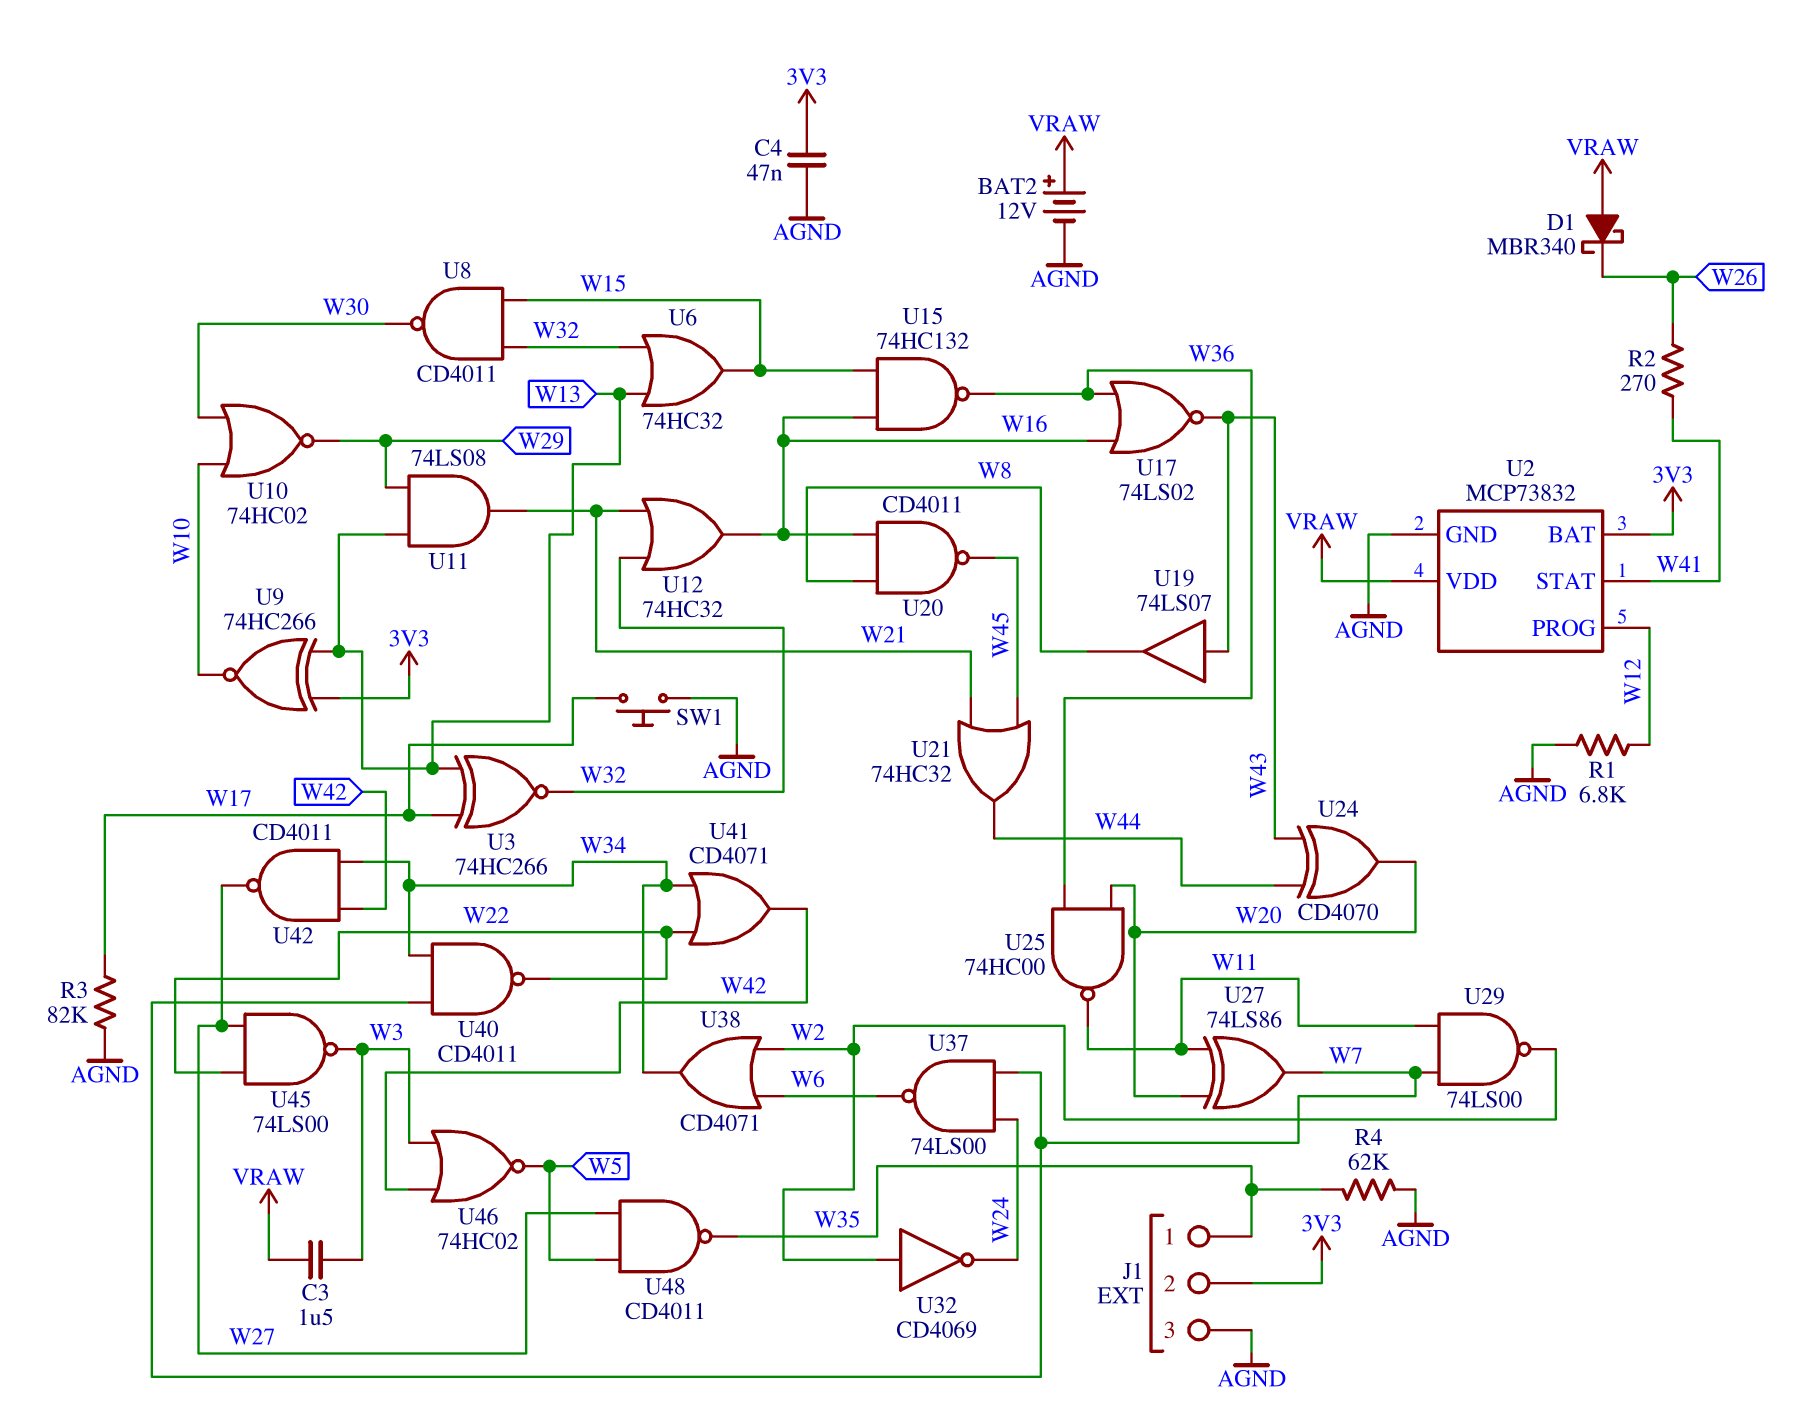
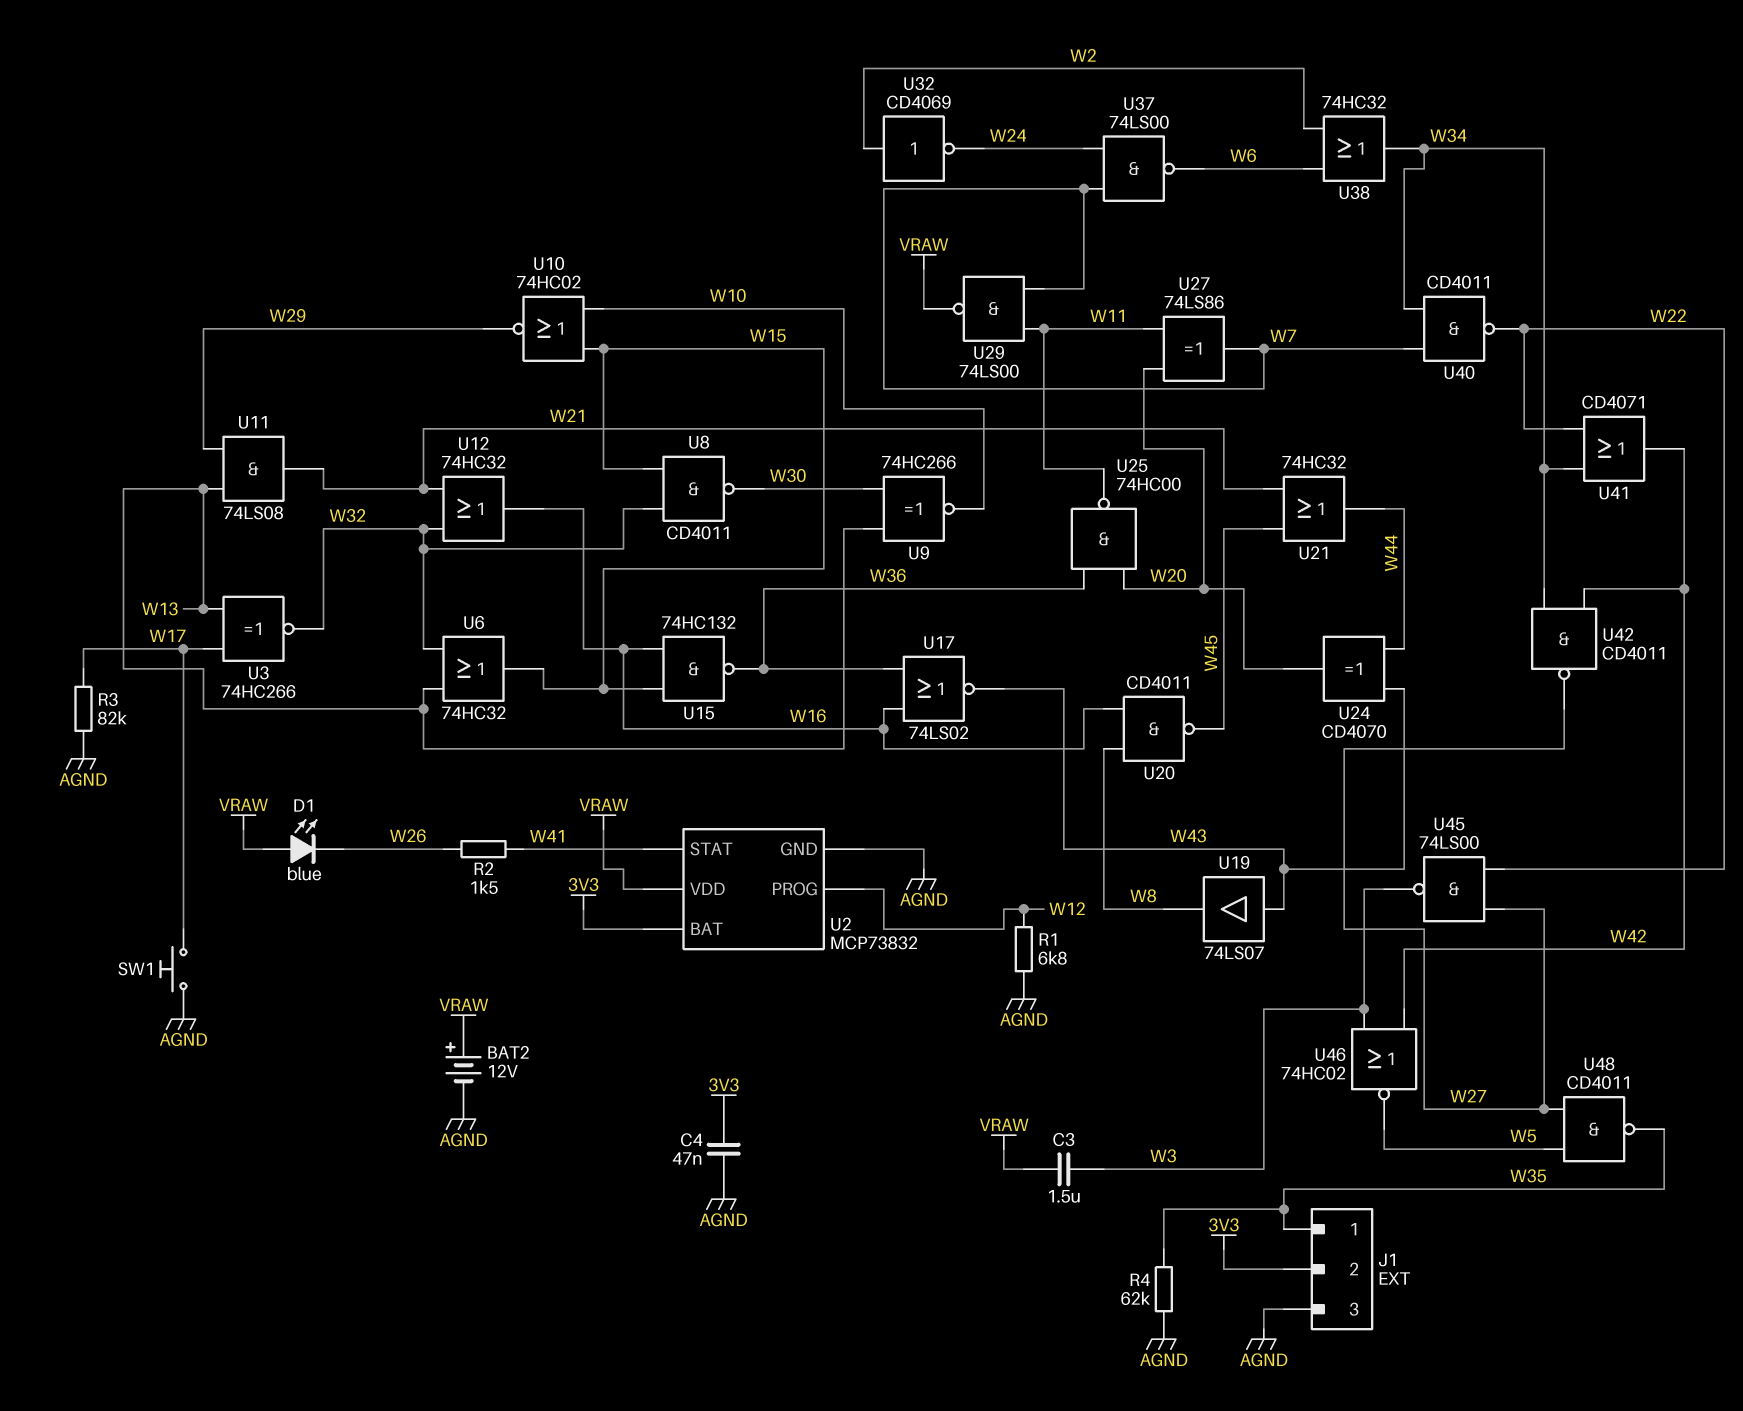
D1: schottky MBR340 (A VRAW, K W26) -> LED blue (A VRAW, K W26)
R2: 270 (W26, W41) -> 1.5k (W26, W41)
U9: XNOR 74HC266 (in 3V3, in W13, out W10) -> XNOR 74HC266 (in W13, in W30, out W10)
U10: NOR 74HC02 (in W10, in W30, out W29) -> NOR 74HC02 (in W10, in W15, out W29)
U29: NAND 74LS00 (in W7, in W11, out W2) -> NAND 74LS00 (in W7, in W11, out VRAW)
U38: OR CD4071 (in W2, in W6, out W34) -> OR 74HC32 (in W2, in W6, out W34)

